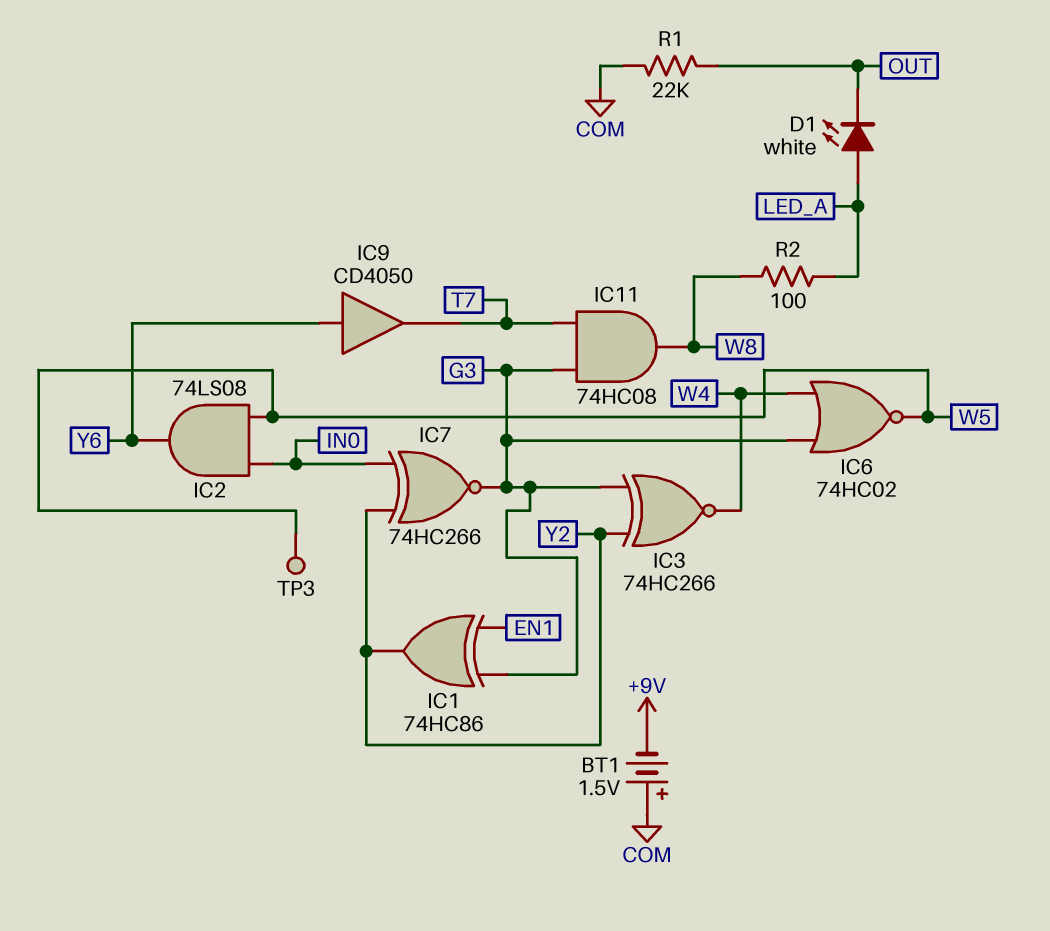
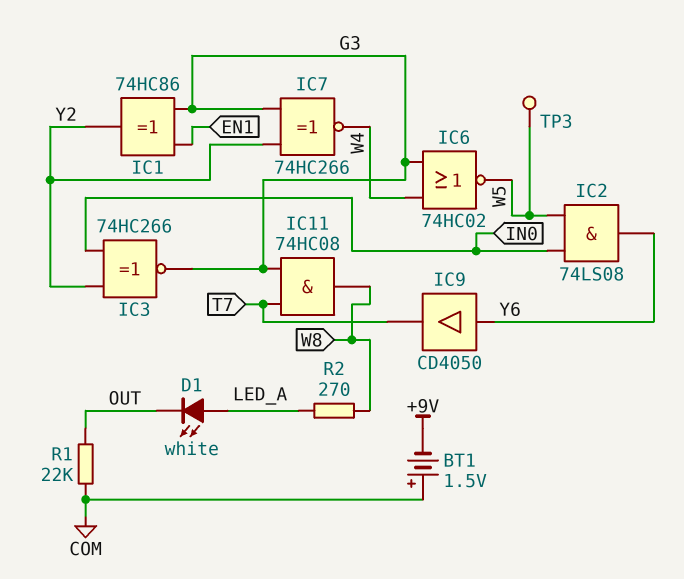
IC3: XNOR 74HC266 (in G3, in Y2, out W4) -> XNOR 74HC266 (in IN0, in Y2, out G3)
IC7: XNOR 74HC266 (in IN0, in Y2, out G3) -> XNOR 74HC266 (in G3, in Y2, out W4)
R2: 100 (LED_A, W8) -> 270 (LED_A, W8)

